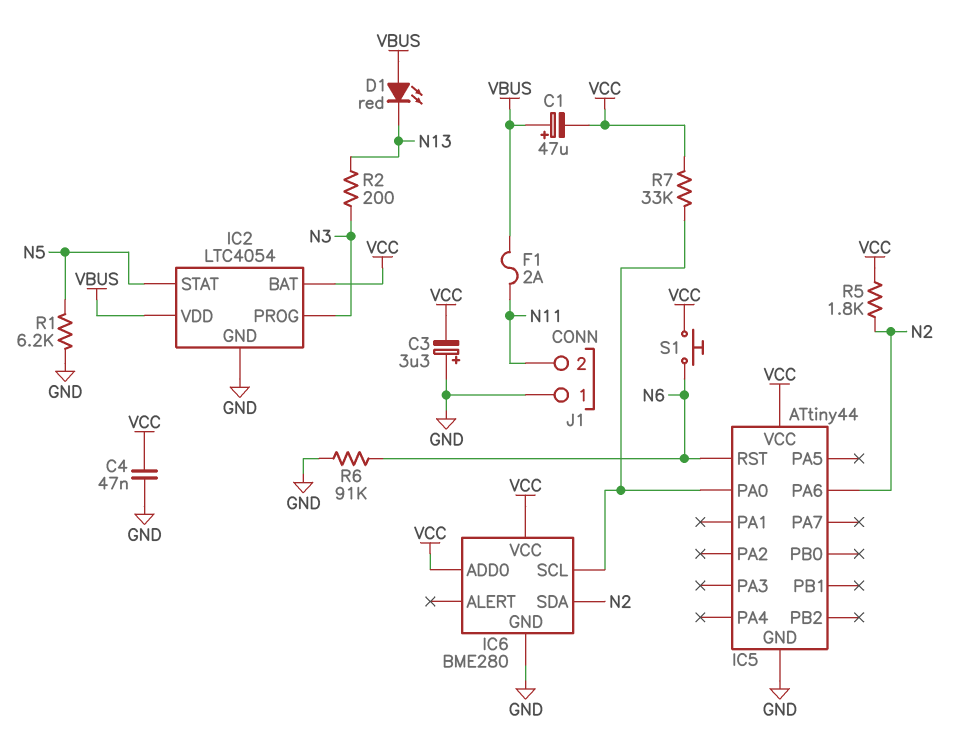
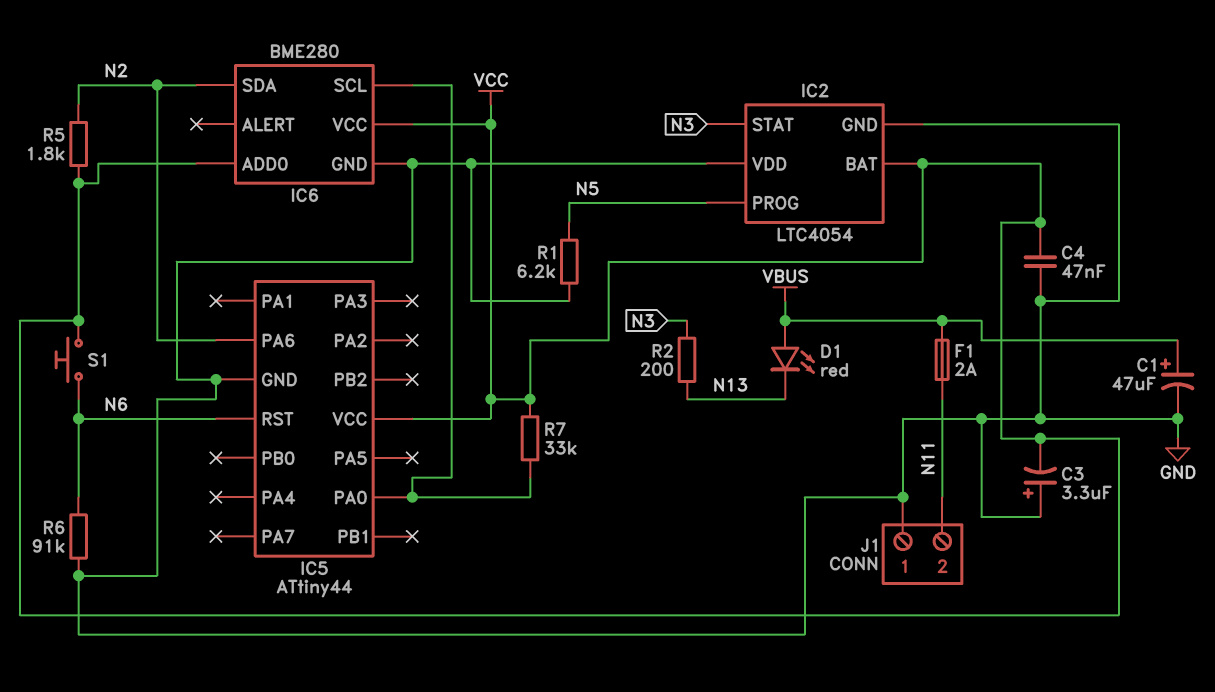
C1: 47uF (plus VBUS, minus VCC) -> 47uF (plus VBUS, minus GND)
IC2 pin PROG: N3 -> N5
IC2 pin STAT: N5 -> N3
IC2 pin VDD: VBUS -> GND

